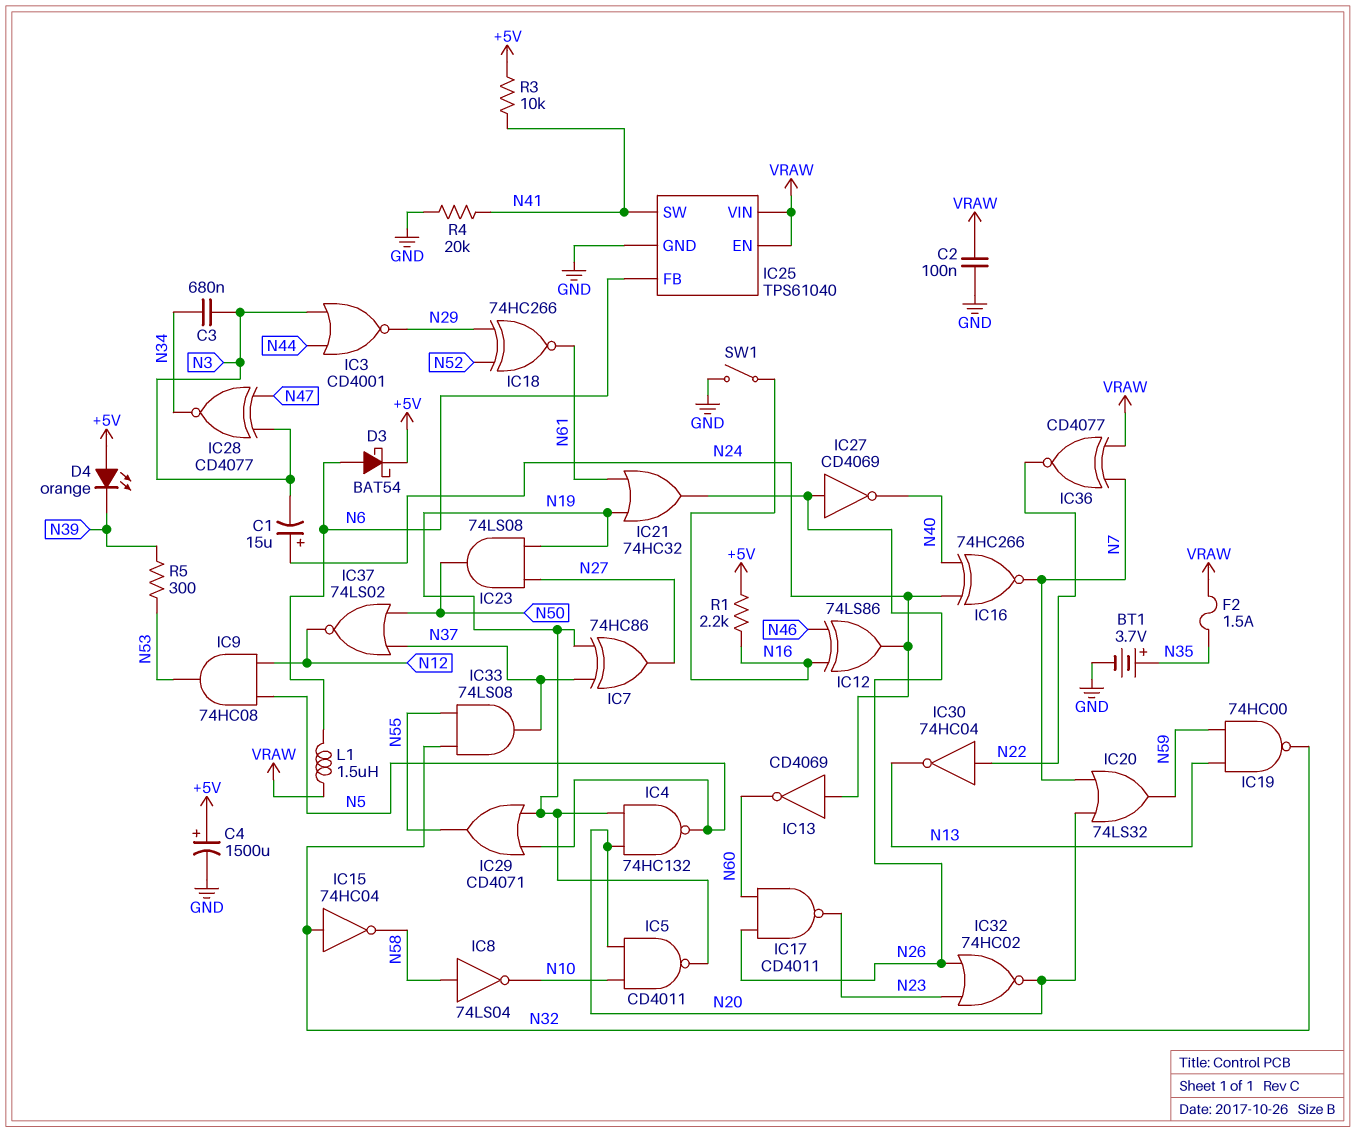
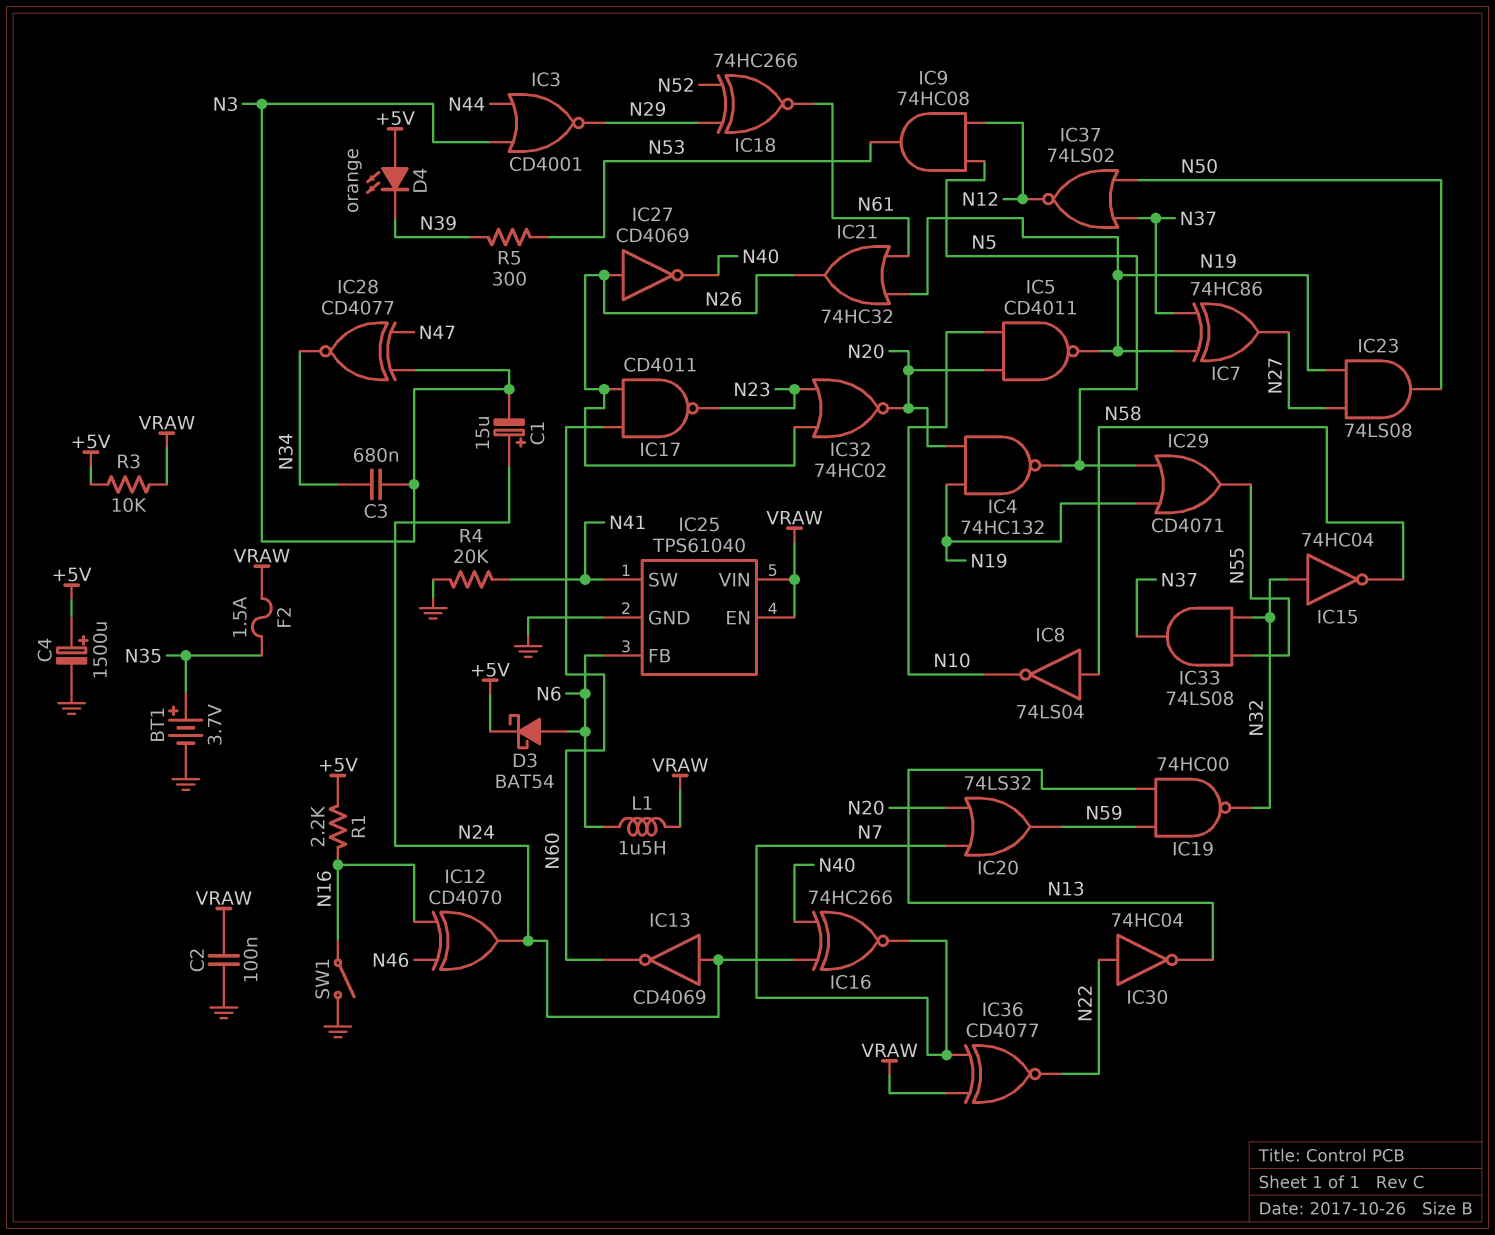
IC12: XOR 74LS86 (in N16, in N46, out N24) -> XOR CD4070 (in N16, in N46, out N24)
R3: 10k (+5V, N41) -> 10k (+5V, VRAW)

